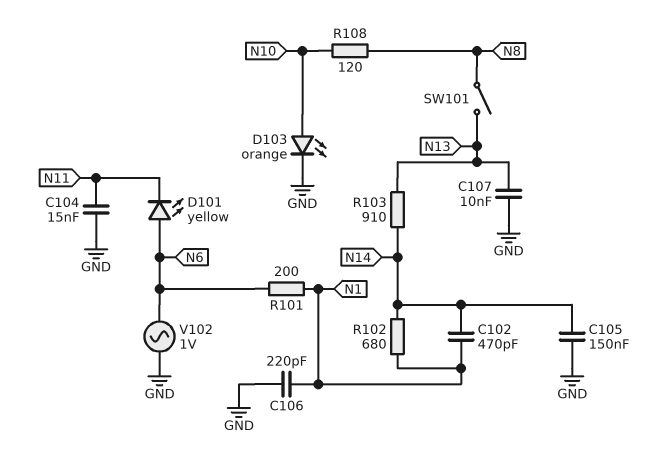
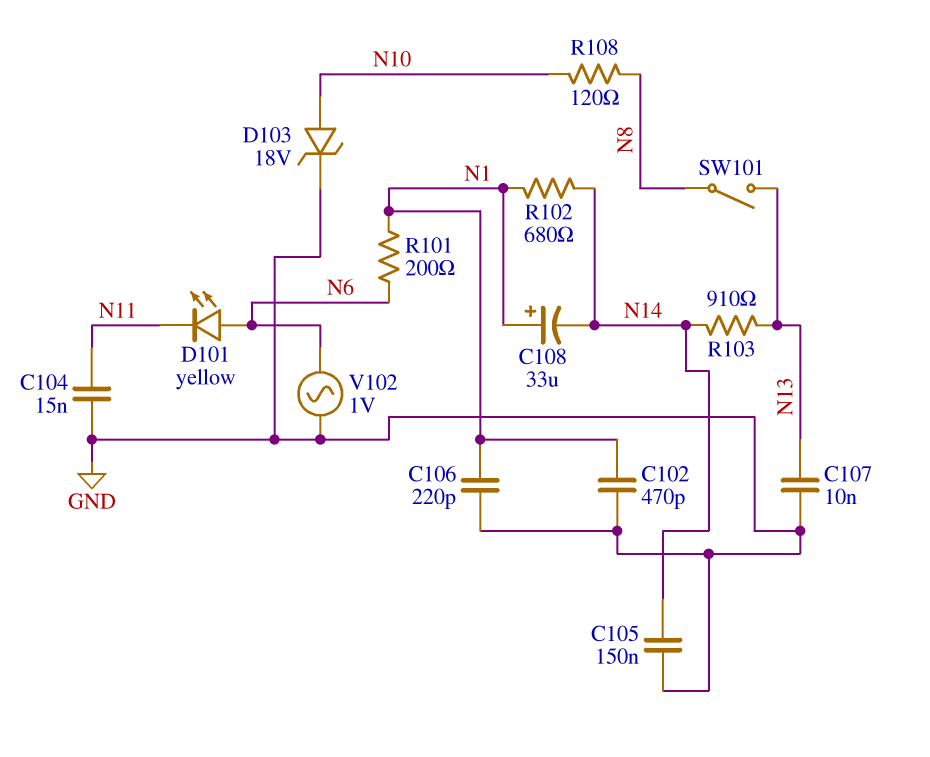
C102: 470pF (N1, N14) -> 470pF (GND, N1)
C108: none -> 33uF (plus N1, minus N14)
D103: LED orange (A N10, K GND) -> zener 18V (A N10, K GND)

